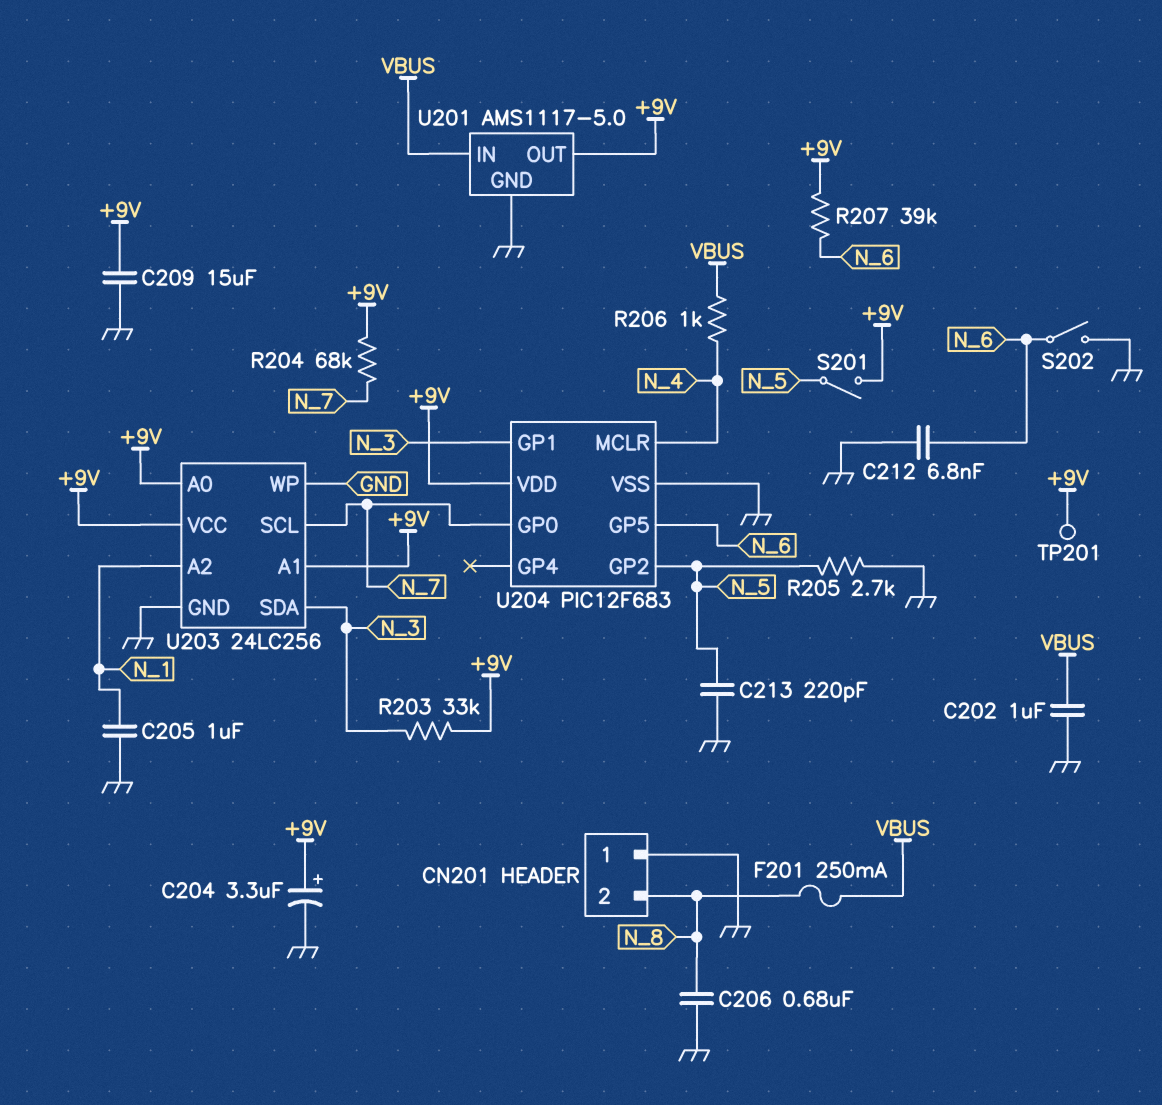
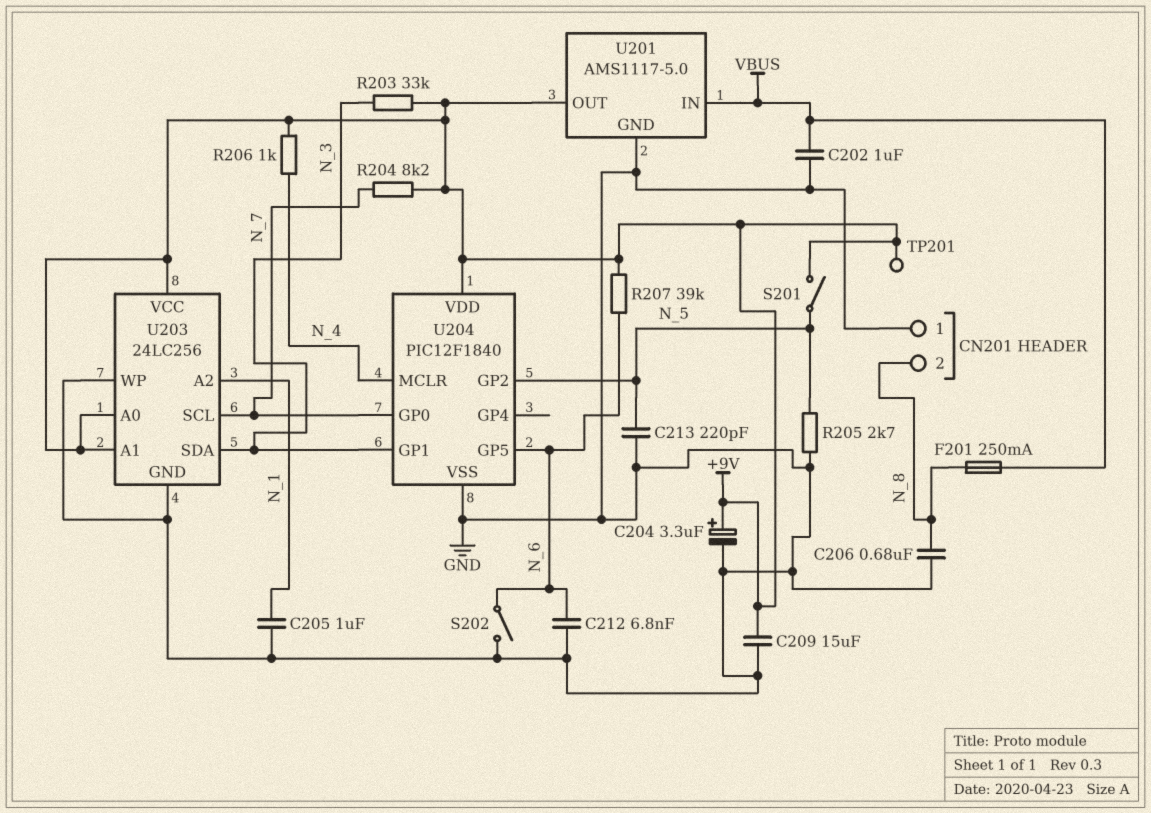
R204: 68k (+9V, N_7) -> 8.2k (+9V, N_7)
R206: 1k (N_4, VBUS) -> 1k (+9V, N_4)
U204: PIC12F683 -> PIC12F1840

